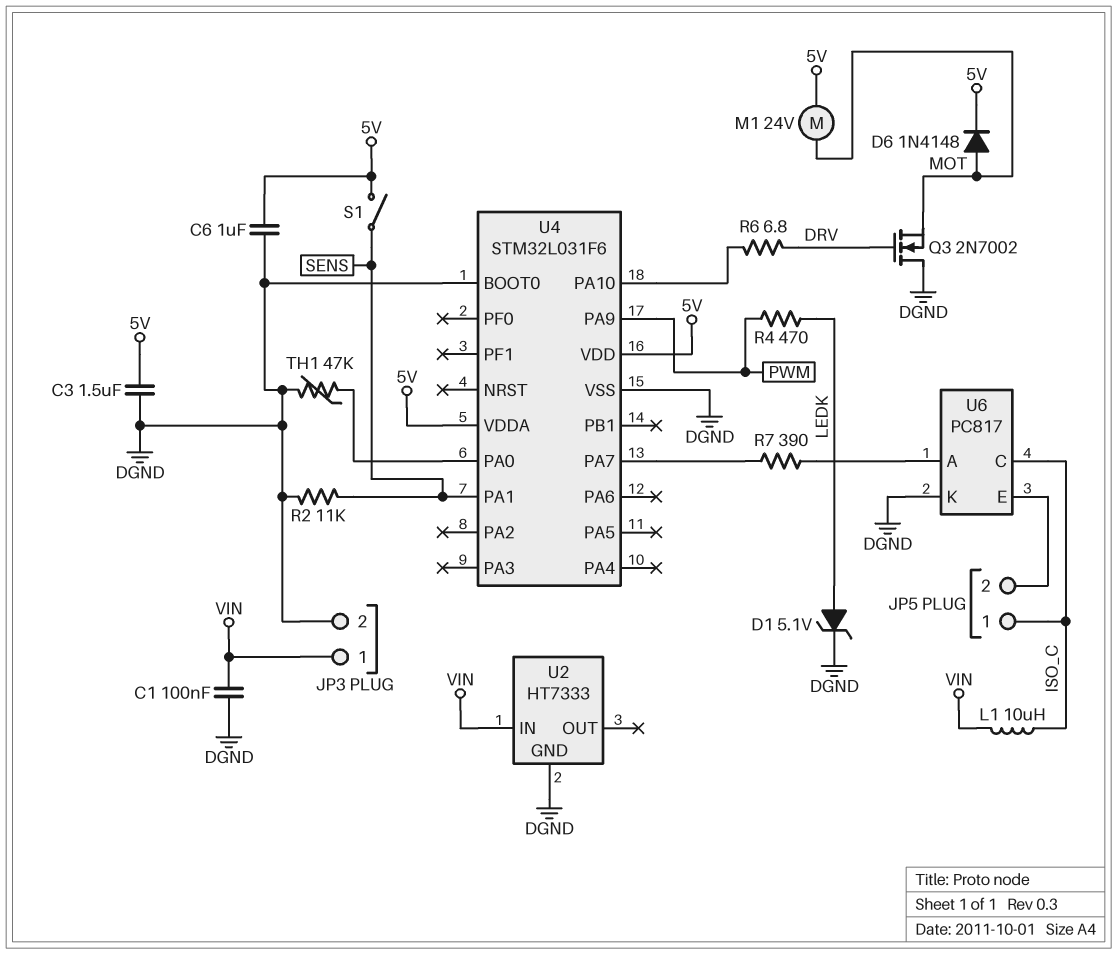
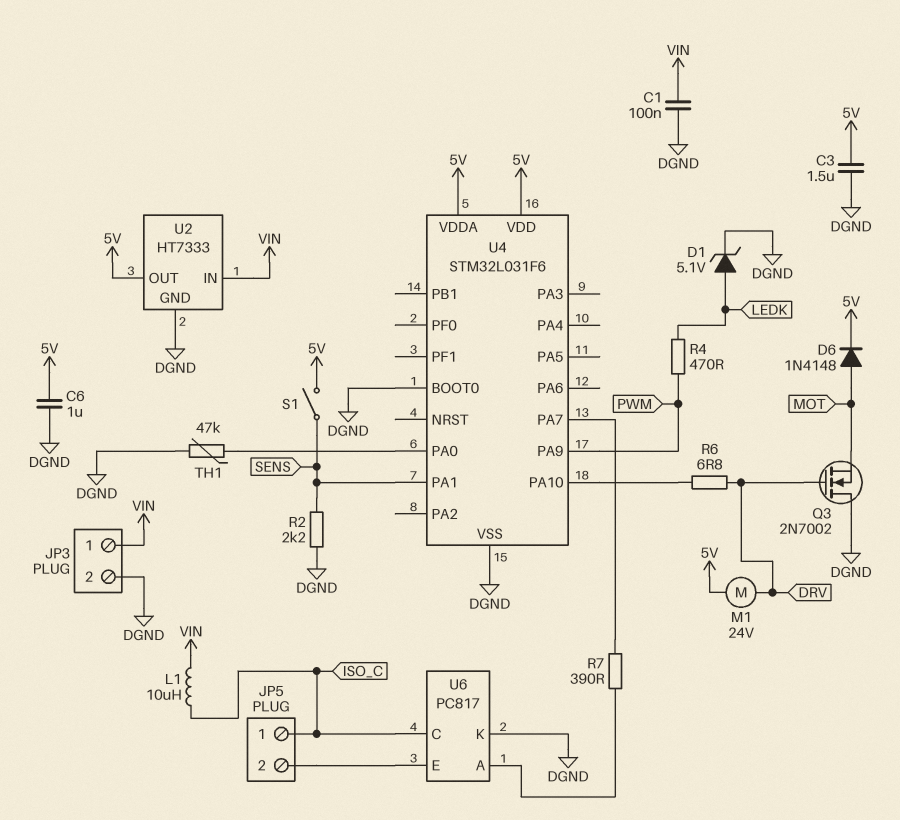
M1: motor 24V (5V, MOT) -> motor 24V (5V, DRV)
R2: 11k (DGND, SENS) -> 2.2k (DGND, SENS)
U2 pin OUT: none -> 5V

